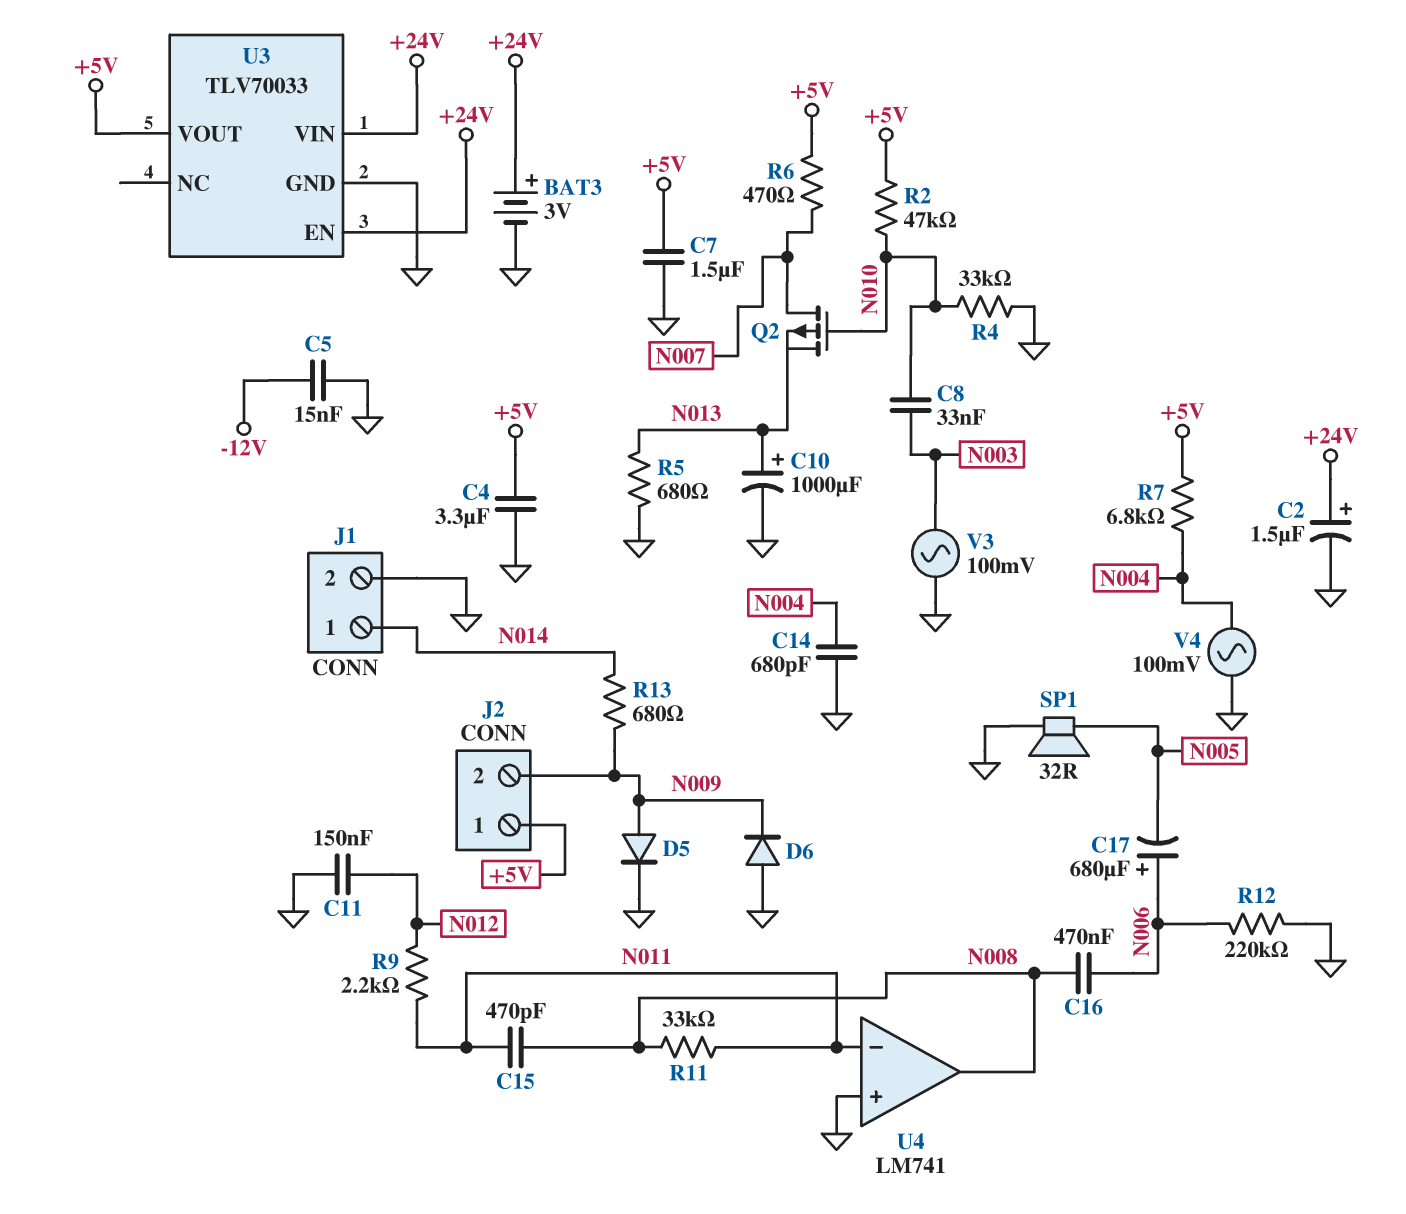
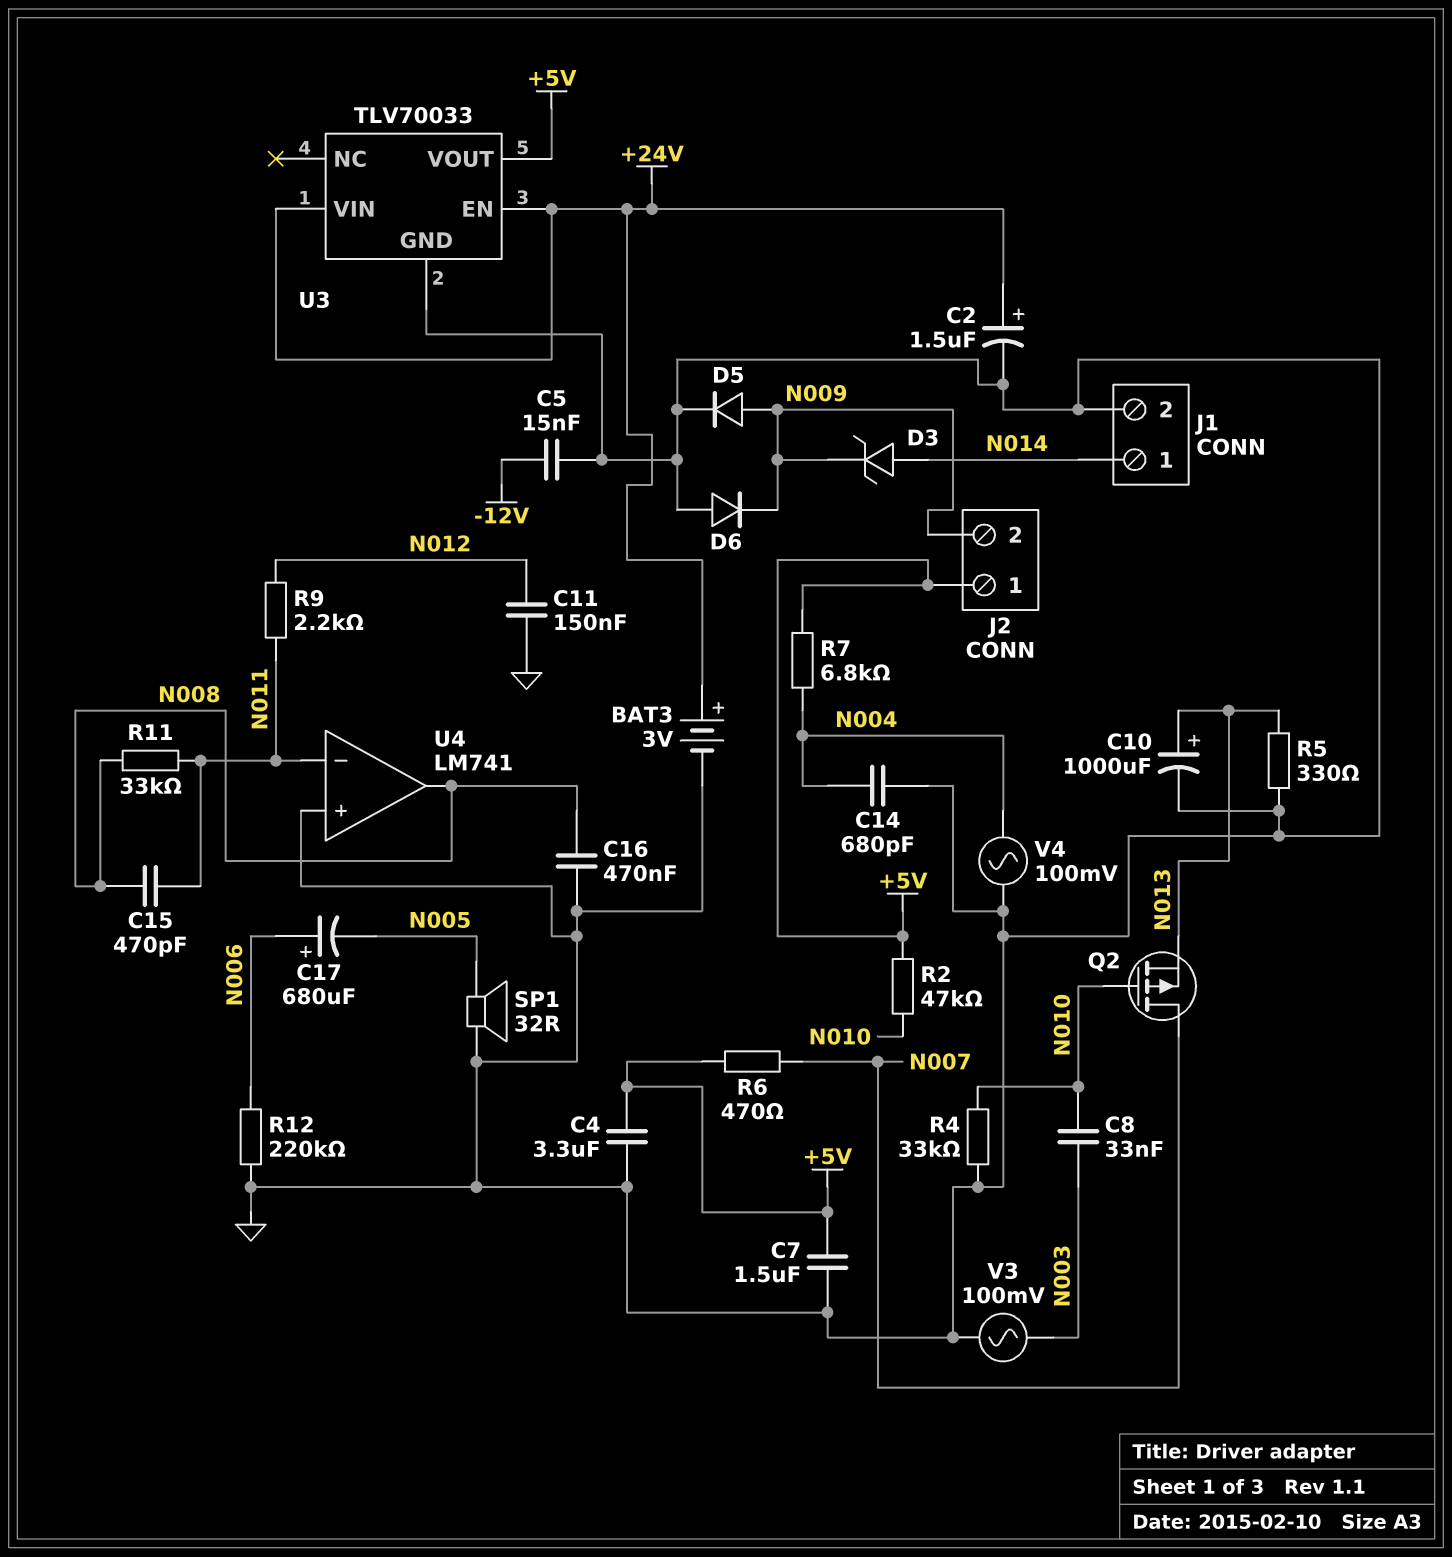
C16: 470nF (N006, N008) -> 470nF (GND, N008)
D3: none -> zener (A N014, K N009)
R5: 680 (GND, N013) -> 330 (GND, N013)
R13: 680 (N009, N014) -> none

